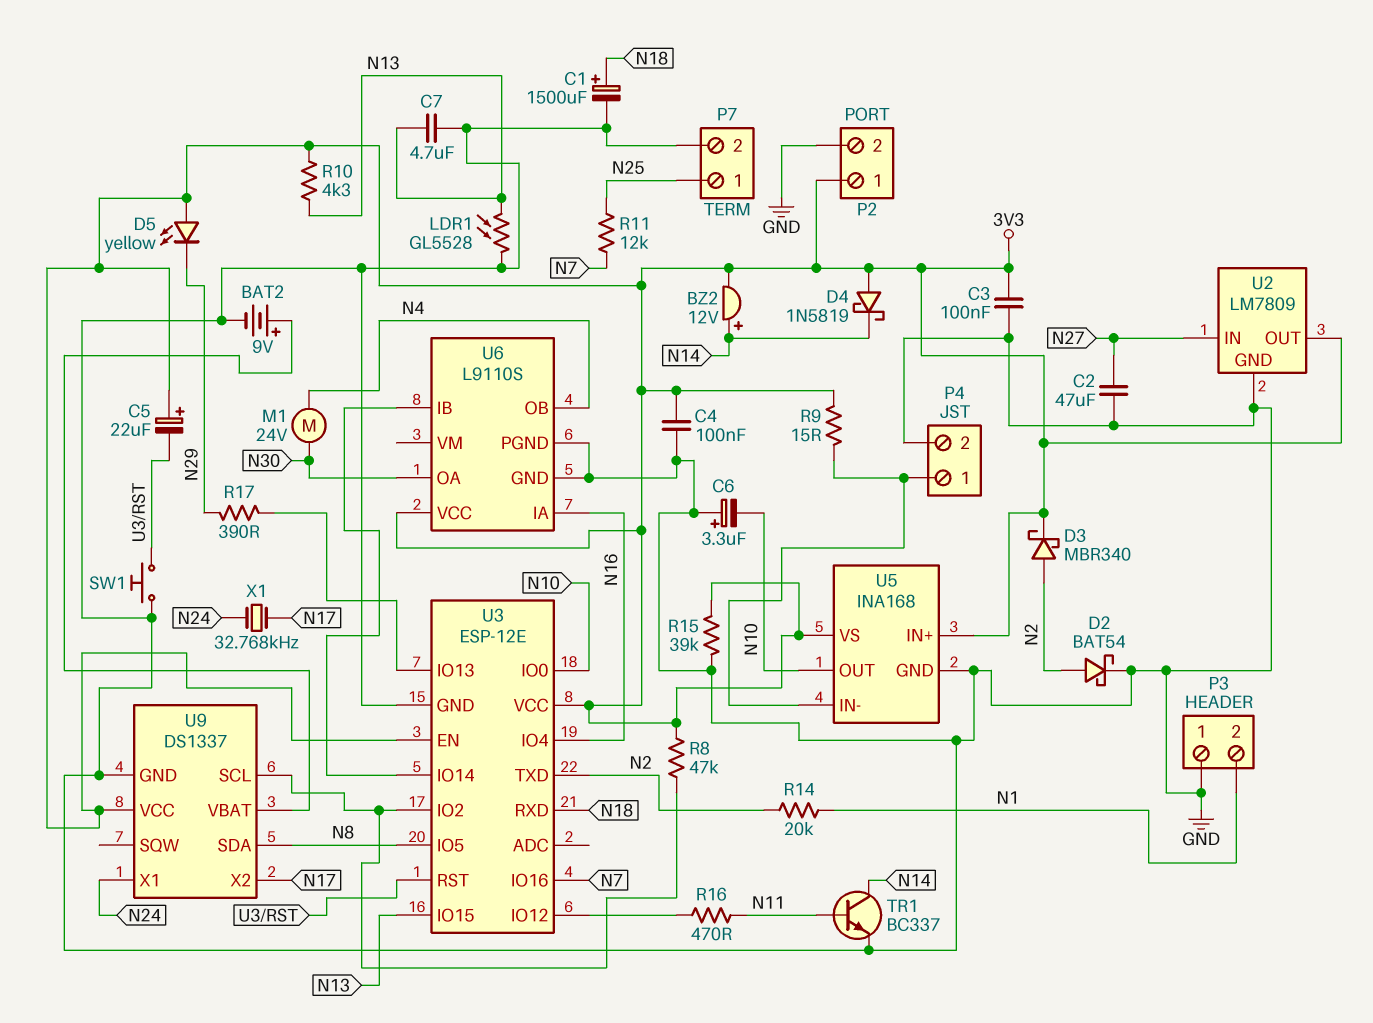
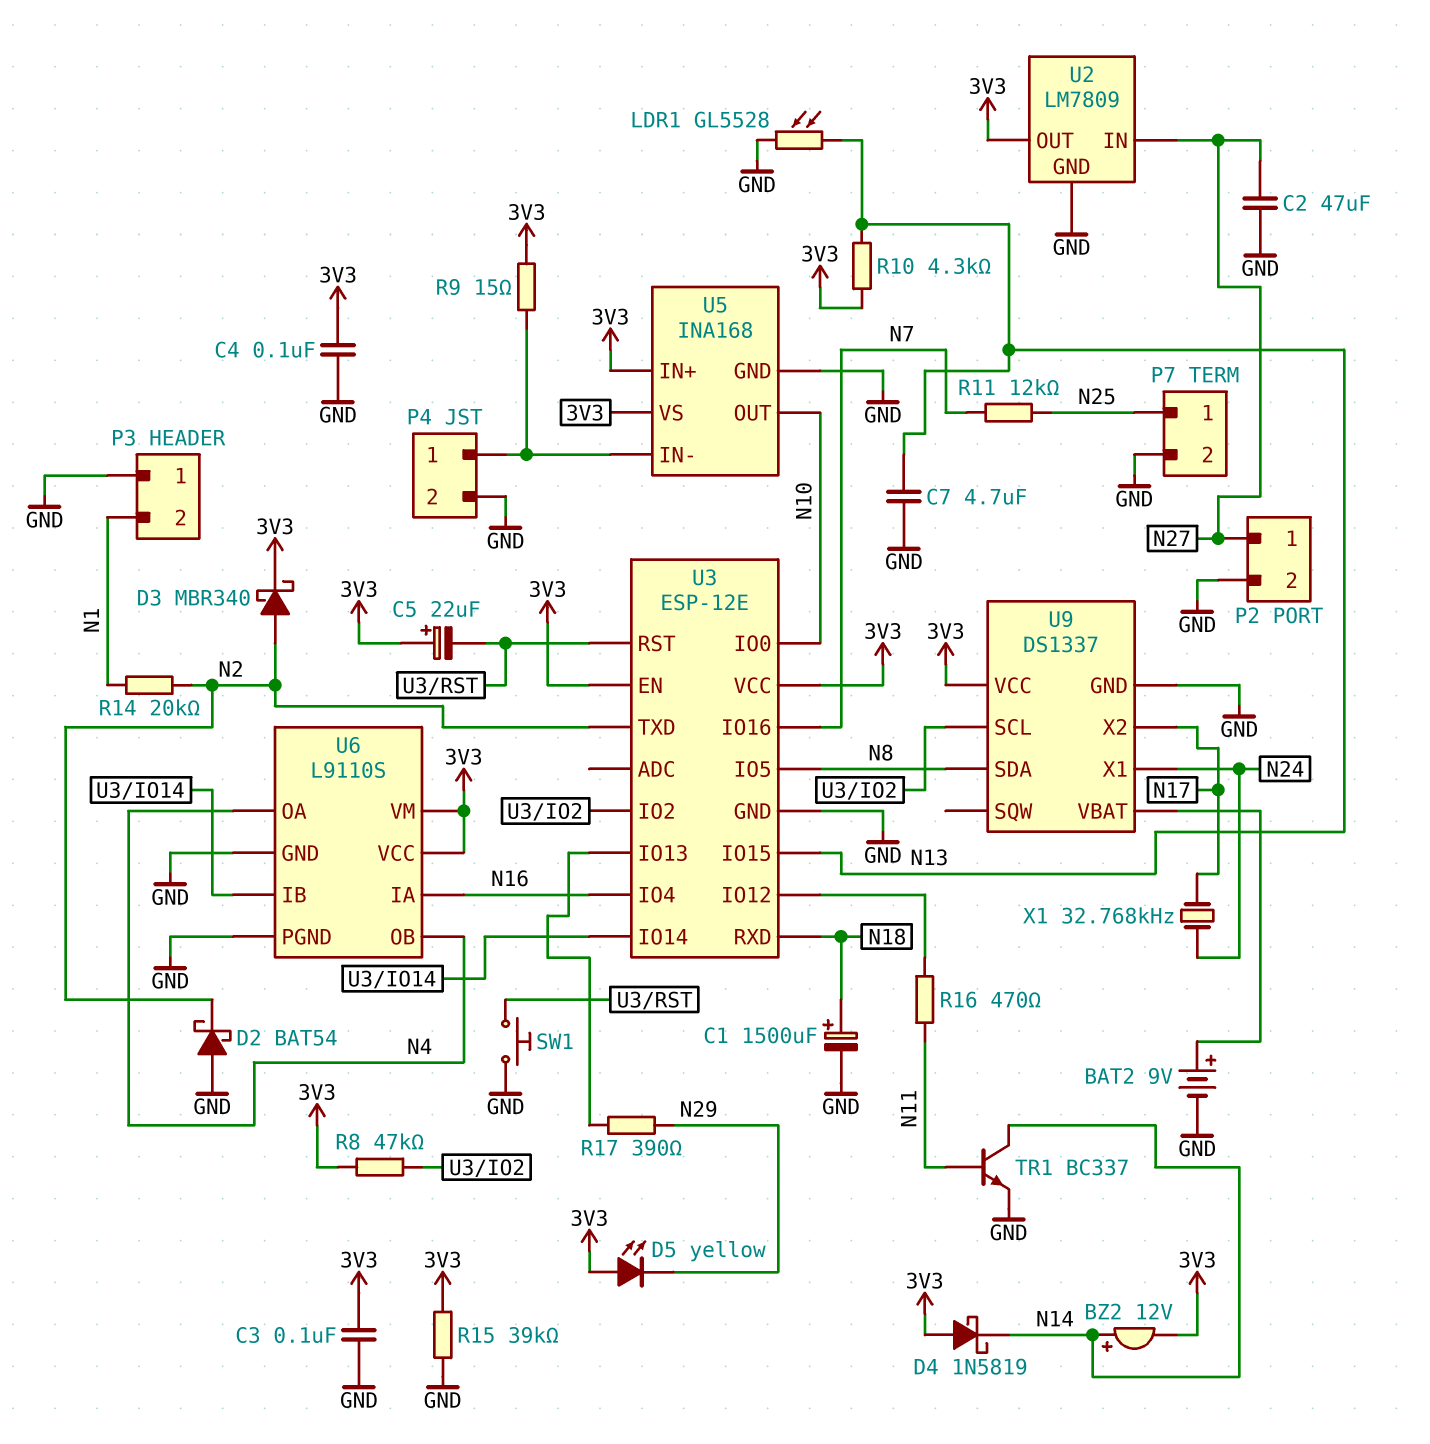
C6: 3.3uF (plus GND, minus N10) -> none
D2: schottky BAT54 (A N2, K GND) -> schottky BAT54 (A GND, K N2)
M1: motor 24V (N4, N30) -> none
P2 pin 1: 3V3 -> N27
U6 pin OA: N30 -> N4
U6 pin VM: none -> 3V3

